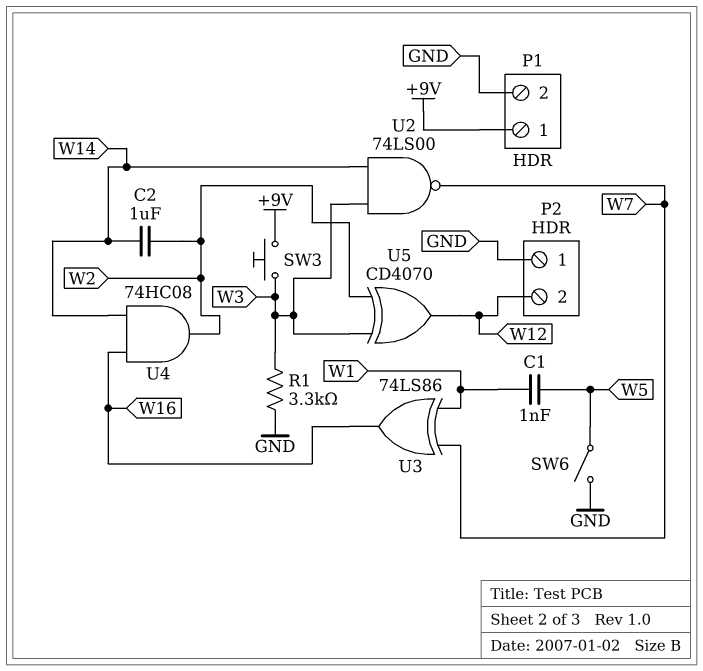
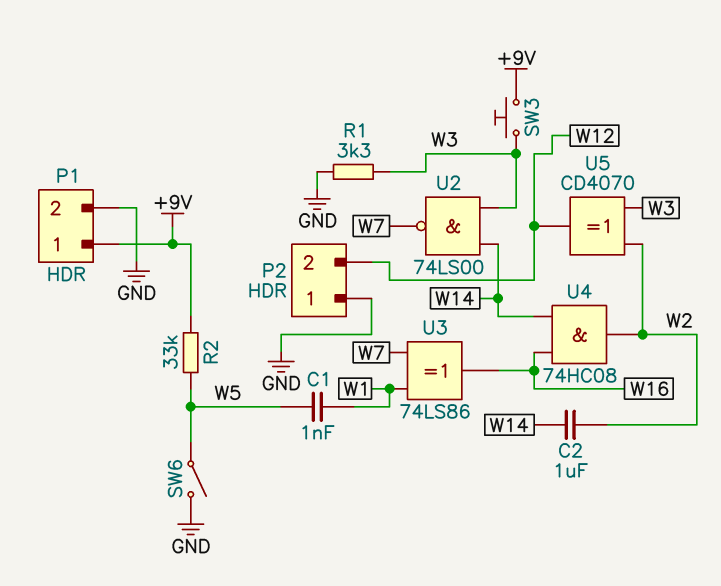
R2: none -> 33k (+9V, W5)

